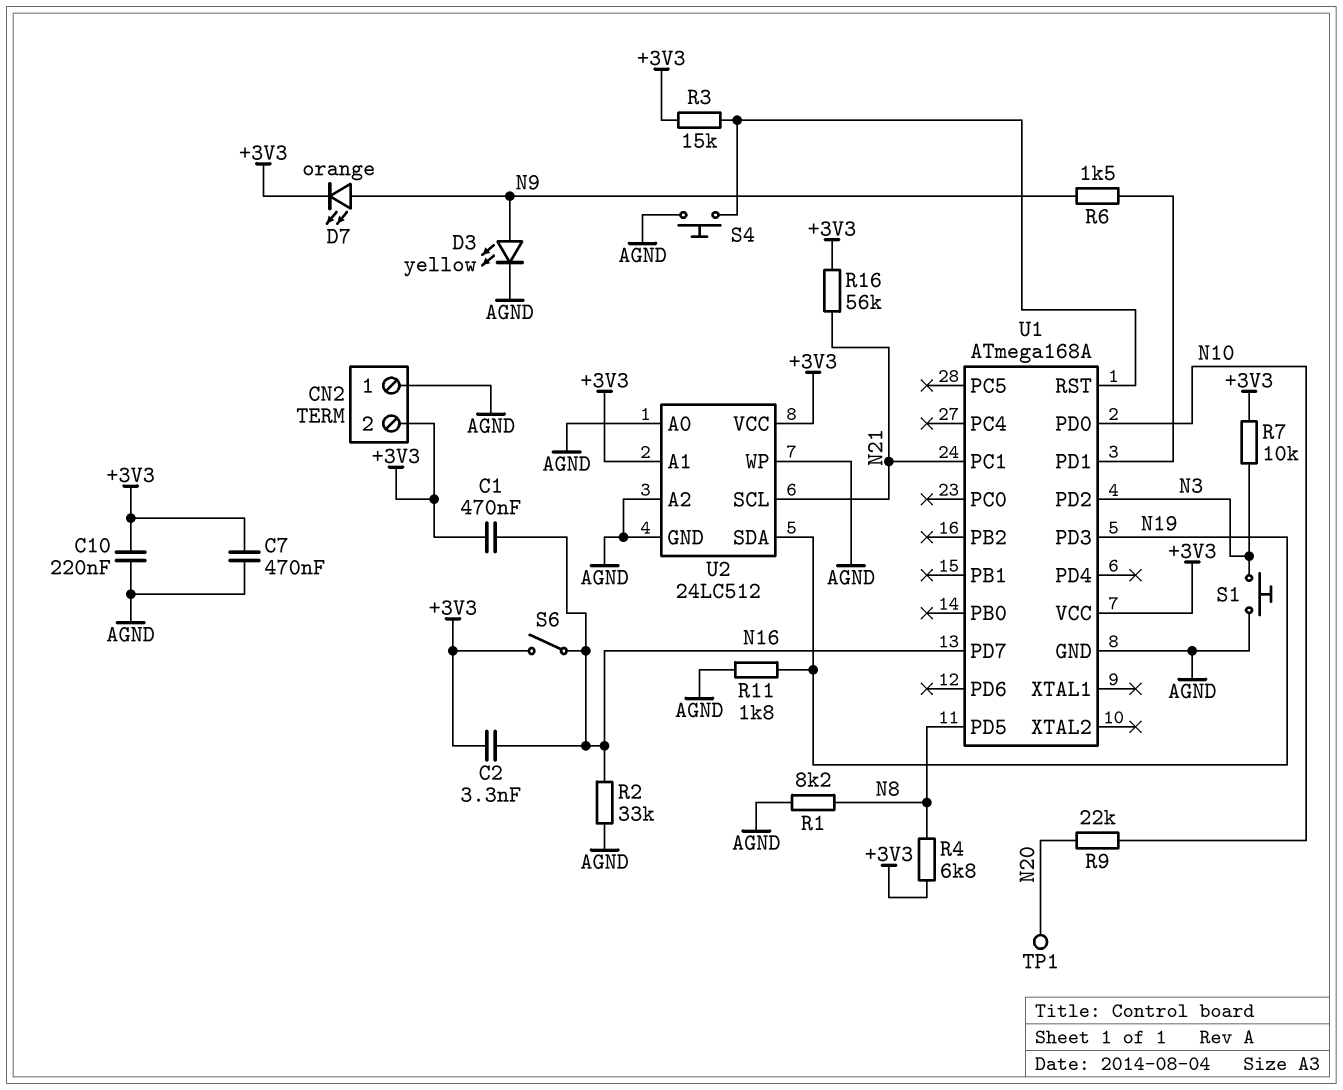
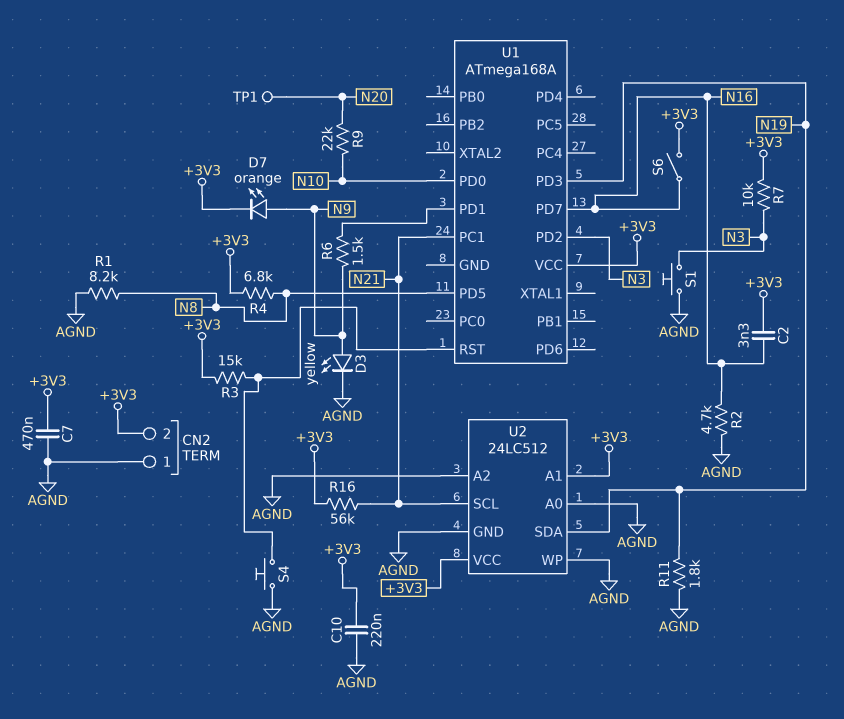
C1: 470nF (+3V3, N16) -> none
R2: 33k (AGND, N16) -> 4.7k (AGND, N16)
U1 pin GND: AGND -> none

